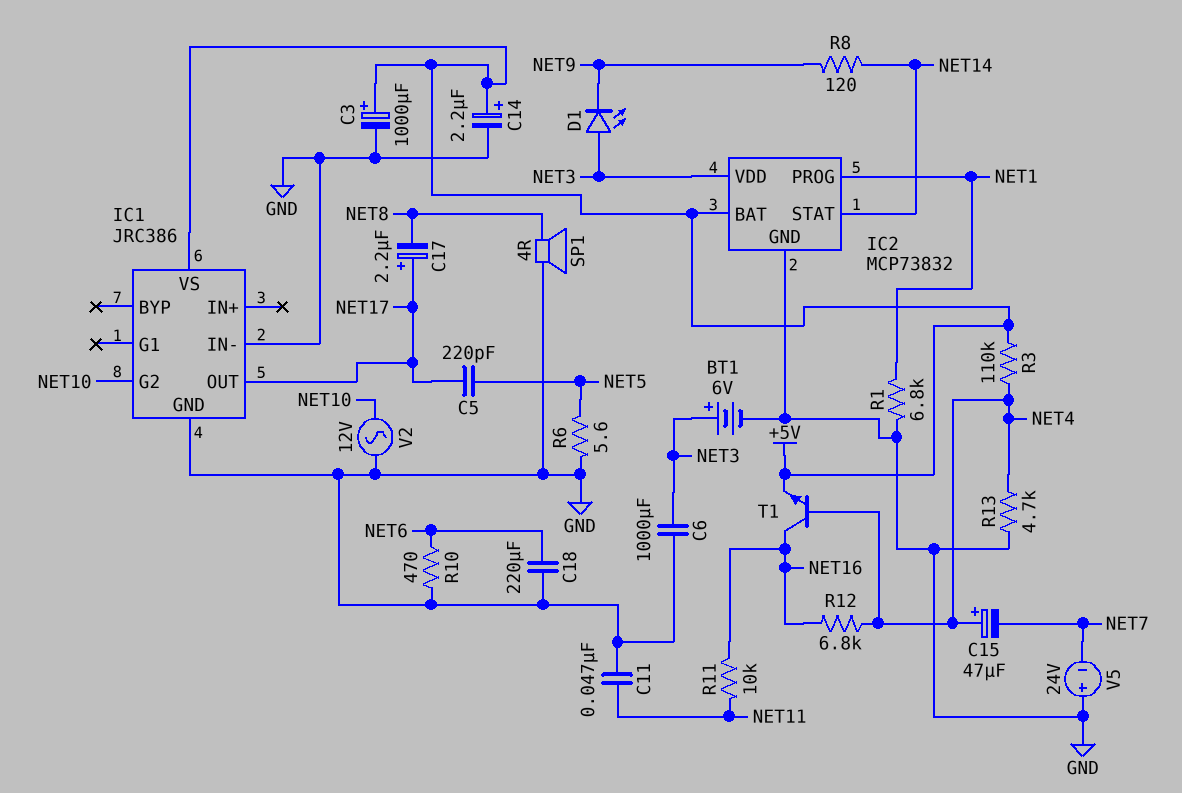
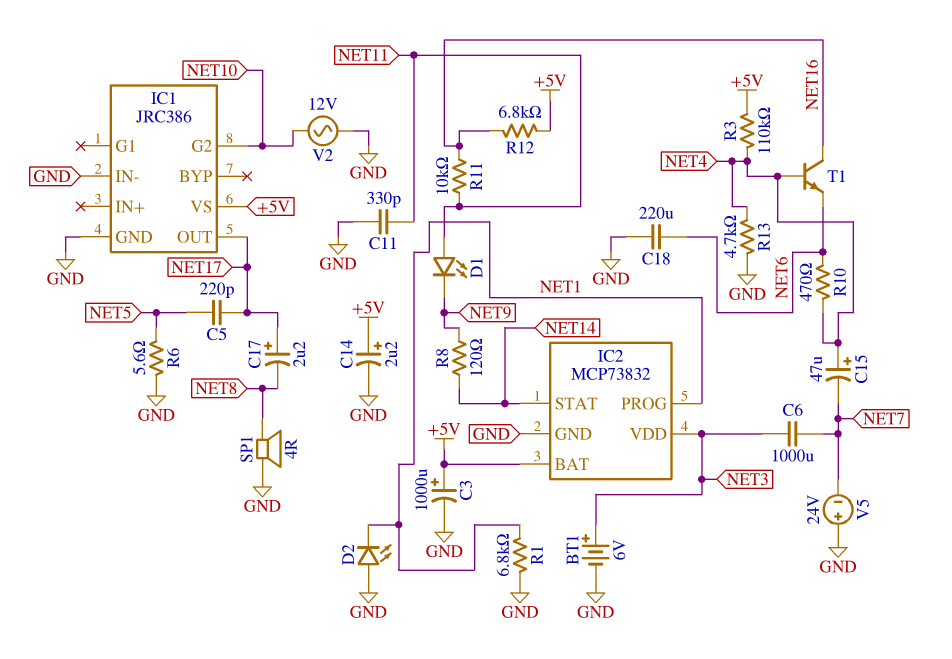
C6: 1000uF (GND, NET3) -> 1000uF (NET3, NET7)
C11: 47nF (GND, NET11) -> 330pF (GND, NET11)
D1: LED (A NET3, K NET9) -> LED (A NET11, K NET9)
D2: none -> LED (A GND, K NET1)
R10: 470 (GND, NET6) -> 470 (NET4, NET6)
R12: 6.8k (NET4, NET16) -> 6.8k (+5V, NET16)
T1: NPN (B NET4, C NET16, E +5V) -> NPN (B NET4, C NET16, E NET6)

